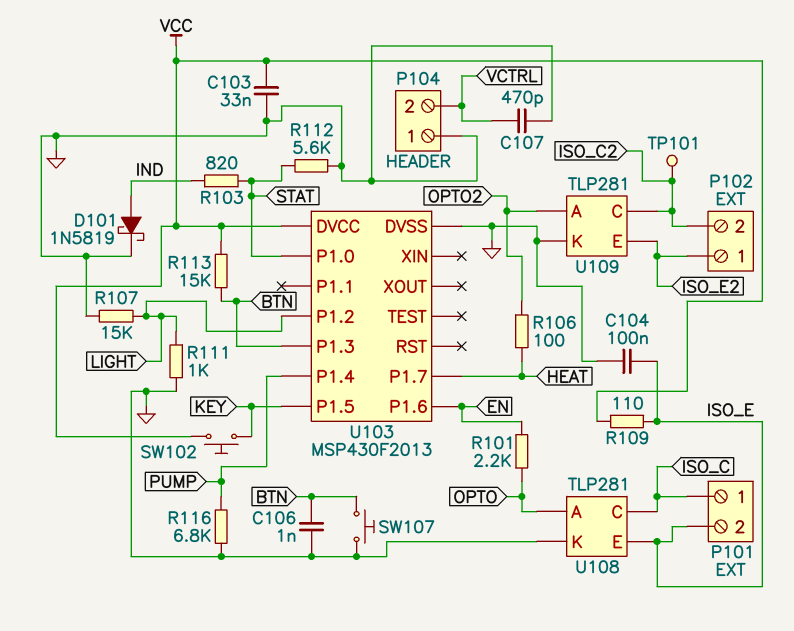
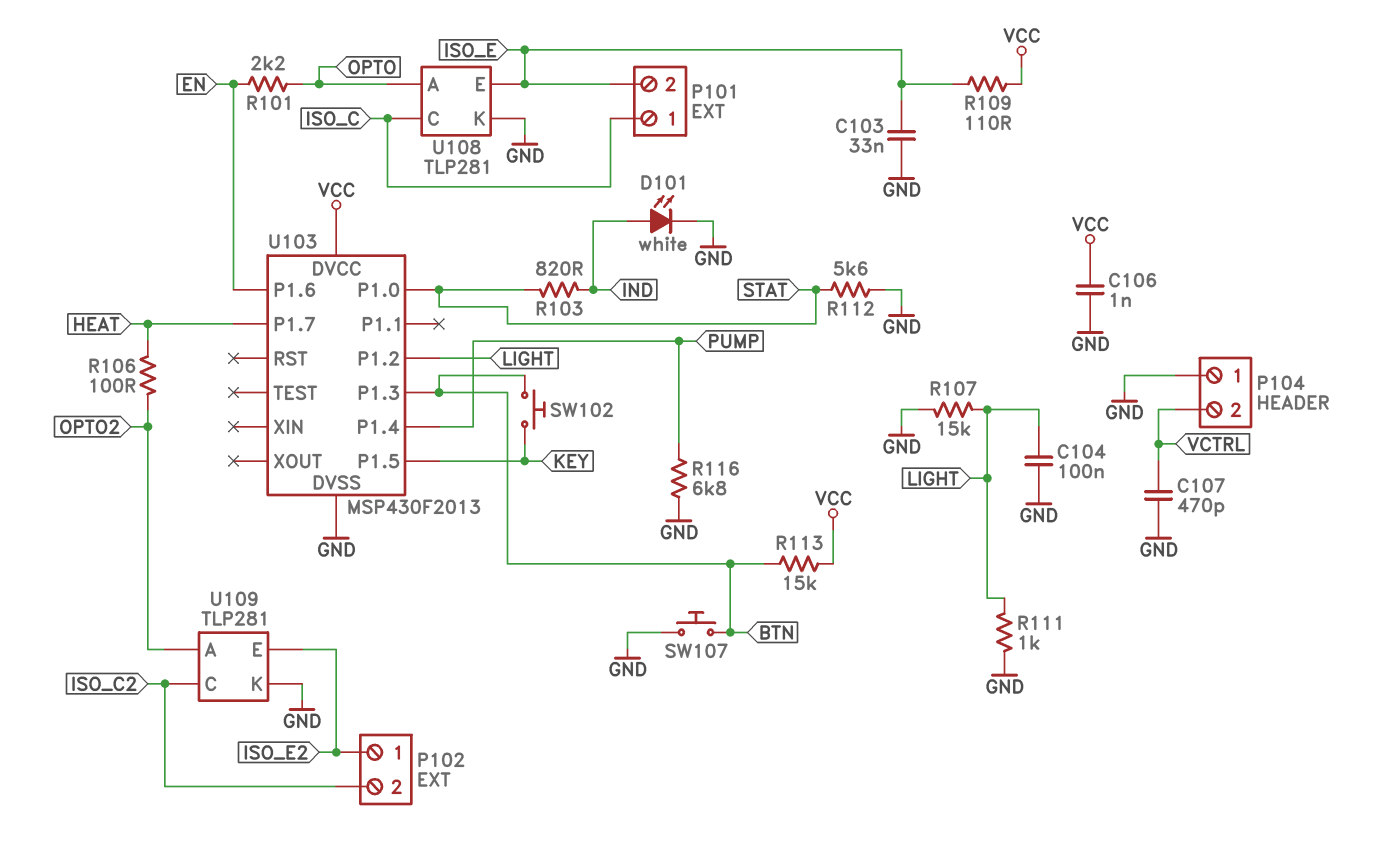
C103: 33nF (GND, VCC) -> 33nF (GND, ISO_E)
C104: 100nF (GND, ISO_E) -> 100nF (GND, LIGHT)
C106: 1nF (BTN, GND) -> 1nF (GND, VCC)
D101: schottky 1N5819 (A IND, K GND) -> LED white (A IND, K GND)
SW102: button (KEY, VCC) -> button (BTN, KEY)
TP101: test point (ISO_C2) -> none

